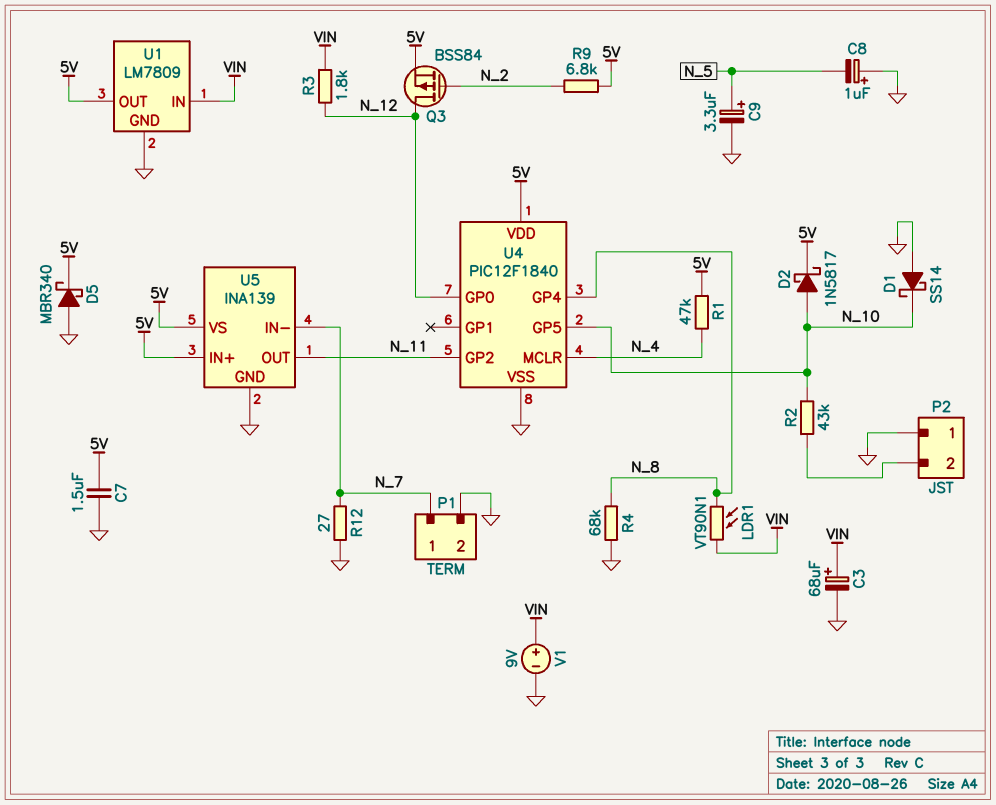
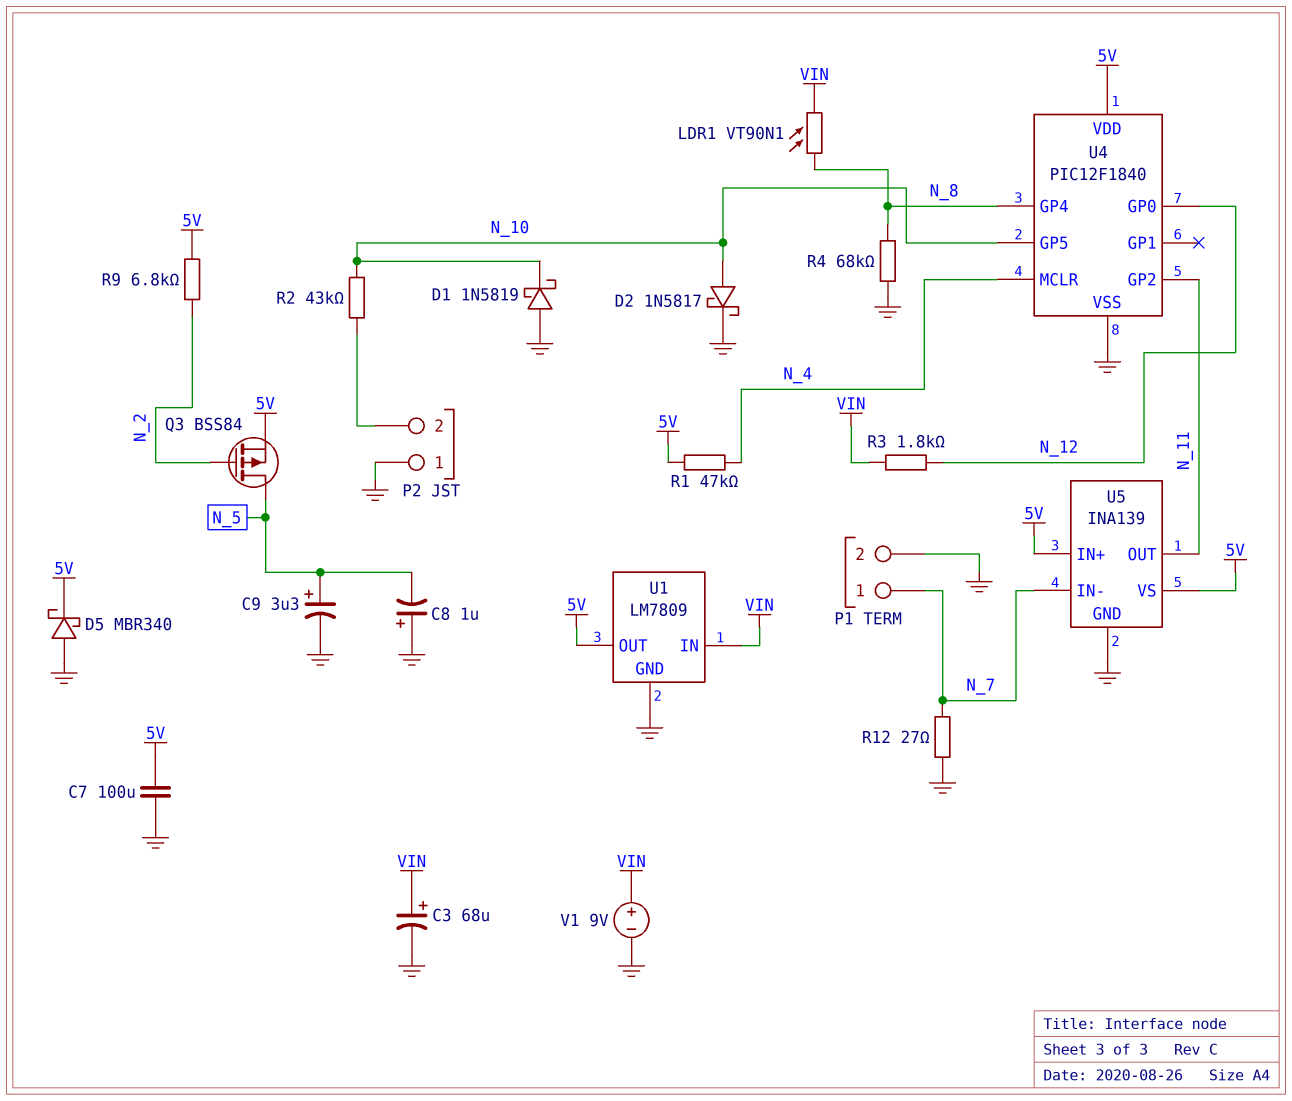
C7: 1.5uF (5V, GND) -> 100uF (5V, GND)
D1: schottky SS14 (A GND, K N_10) -> schottky 1N5819 (A GND, K N_10)
D2: schottky 1N5817 (A N_10, K 5V) -> schottky 1N5817 (A N_10, K GND)
Q3: PMOS BSS84 (G N_2, D N_12, S 5V) -> PMOS BSS84 (G N_2, D N_5, S 5V)

